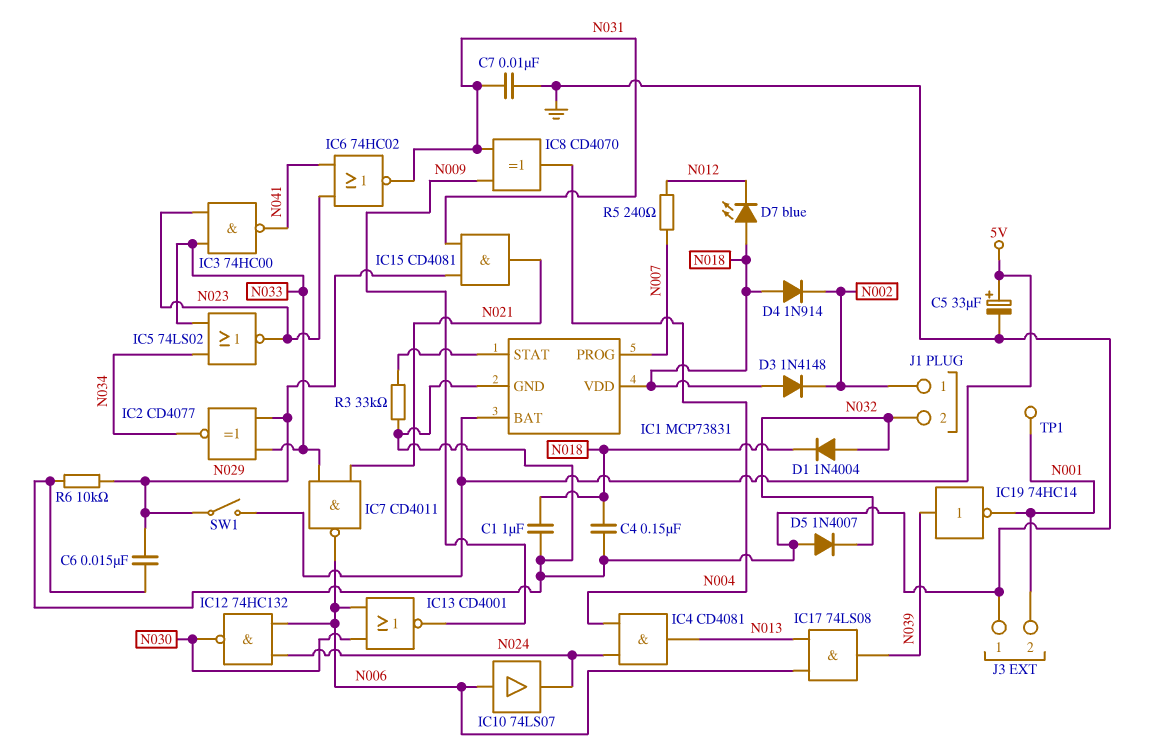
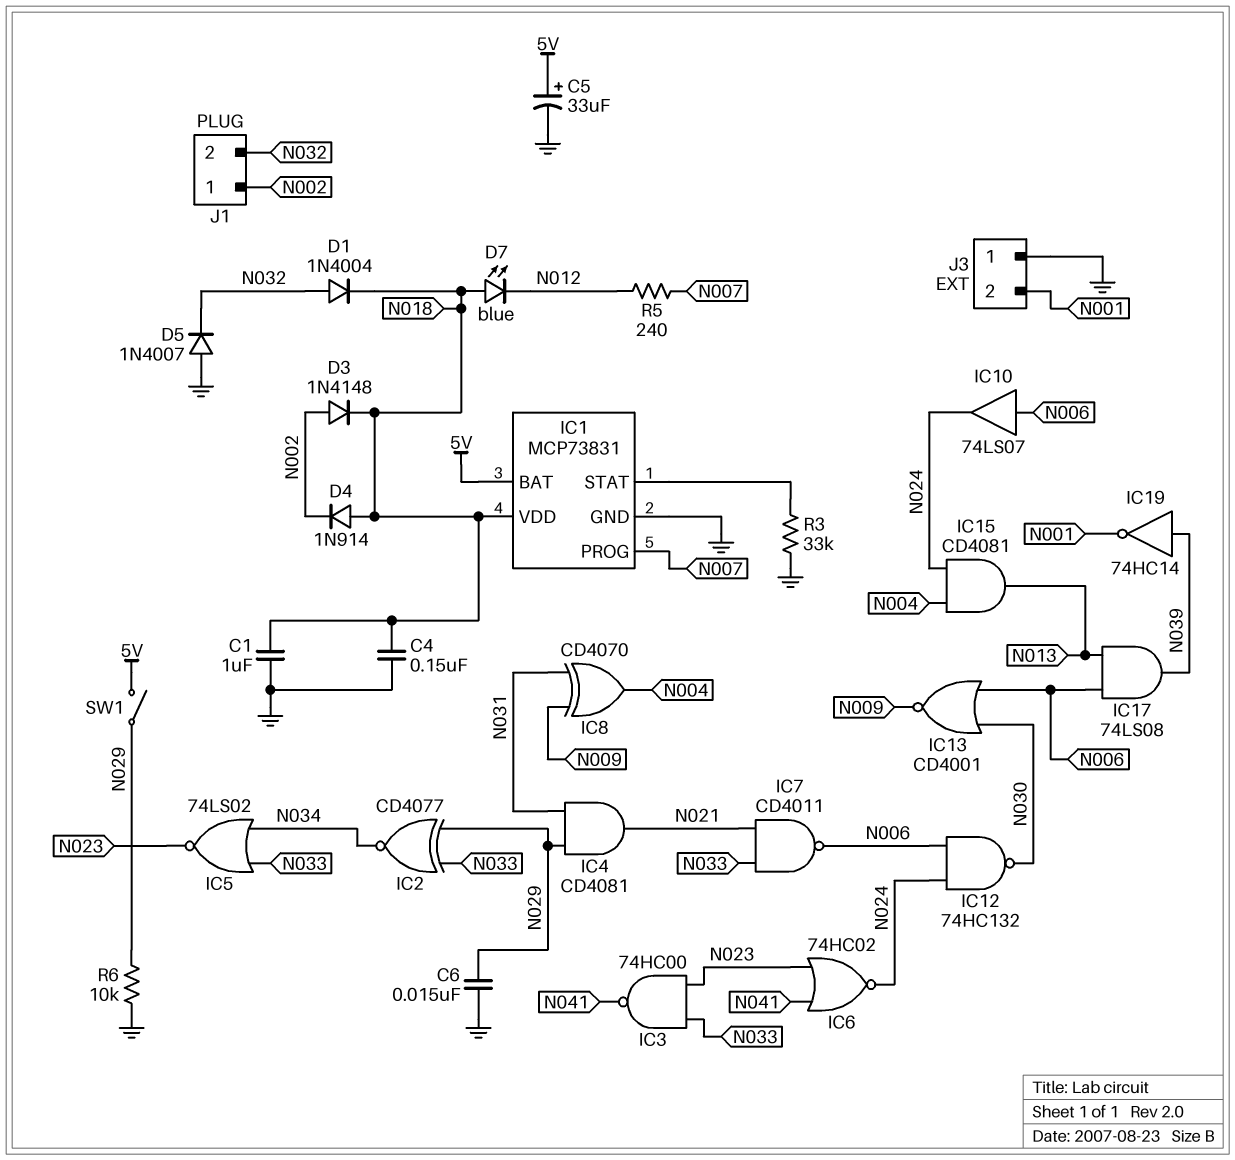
C7: 10nF (GND, N031) -> none
D3: diode 1N4148 (A N018, K N002) -> diode 1N4148 (A N002, K N018)
IC4: AND CD4081 (in N004, in N024, out N013) -> AND CD4081 (in N029, in N031, out N021)
IC6: NOR 74HC02 (in N023, in N041, out N031) -> NOR 74HC02 (in N023, in N041, out N024)
IC15: AND CD4081 (in N029, in N031, out N021) -> AND CD4081 (in N004, in N024, out N013)
TP1: test point (N001) -> none

